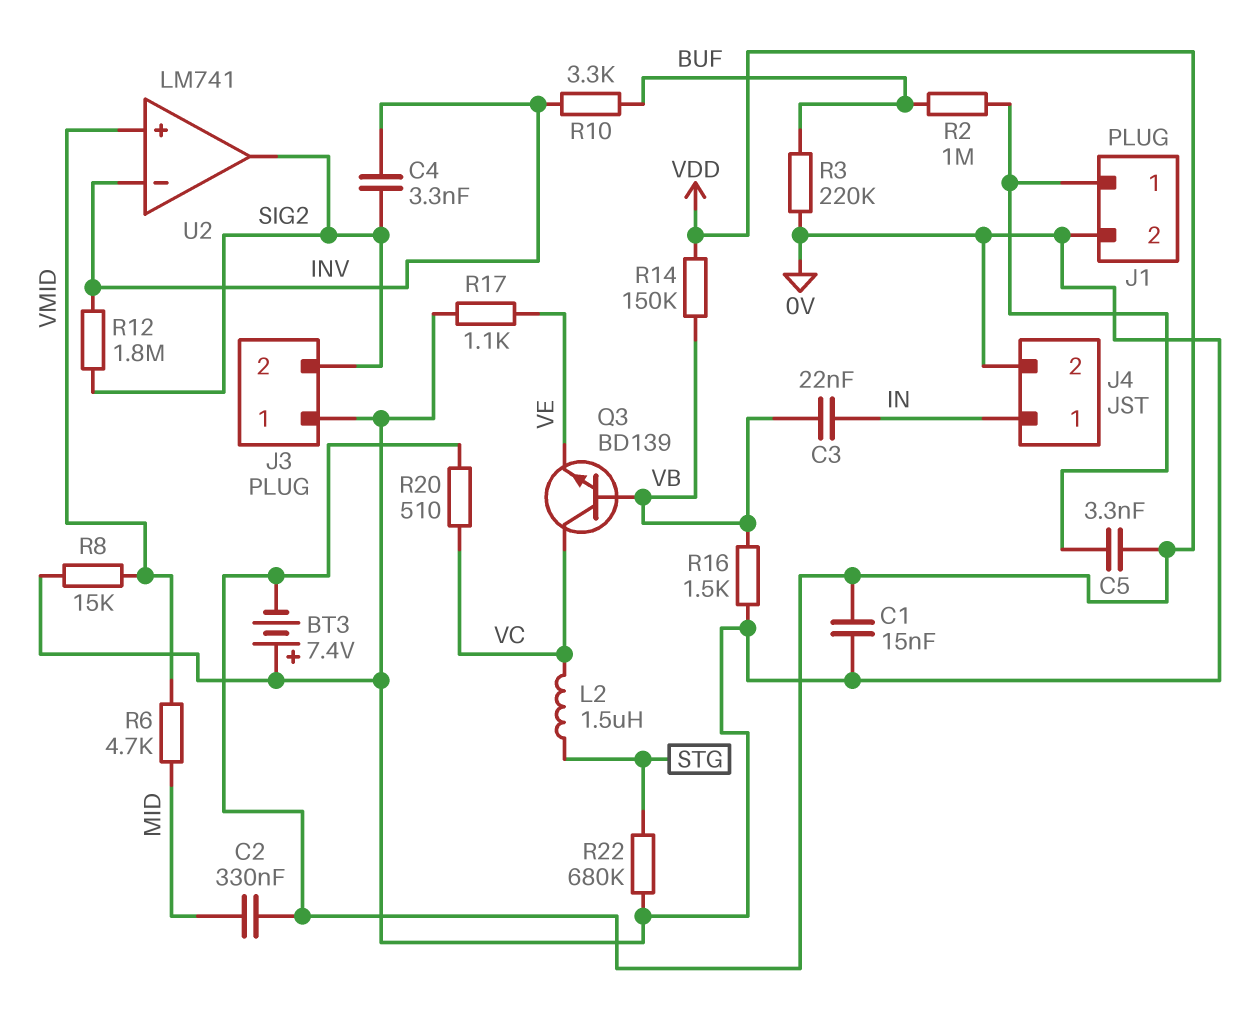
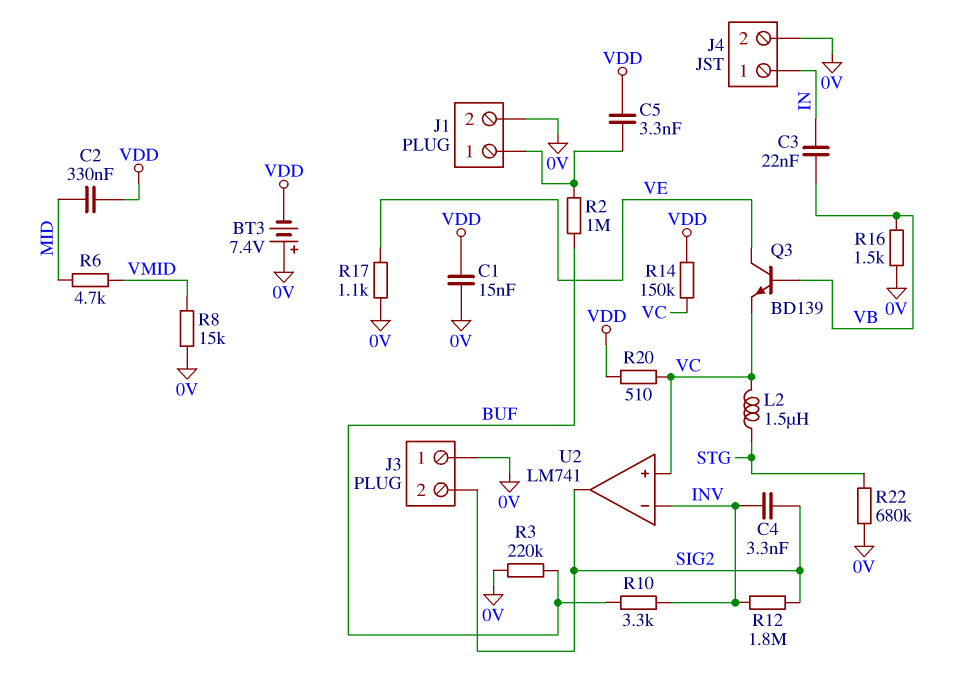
Q3: NPN BD139 (B VB, C VC, E VE) -> NPN BD139 (B VB, C VE, E VC)
R14: 150k (VB, VDD) -> 150k (VC, VDD)
U2 pin in+: VMID -> VC

